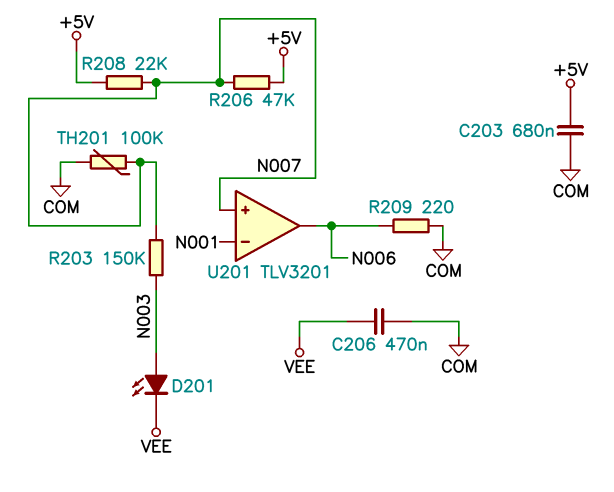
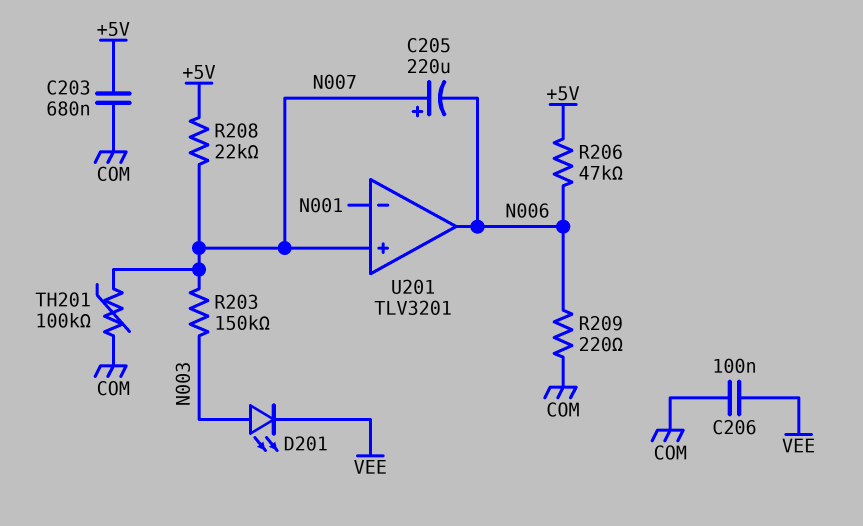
C205: none -> 220uF (plus N007, minus N006)
C206: 470nF (COM, VEE) -> 100nF (COM, VEE)
R206: 47k (+5V, N007) -> 47k (+5V, N006)

